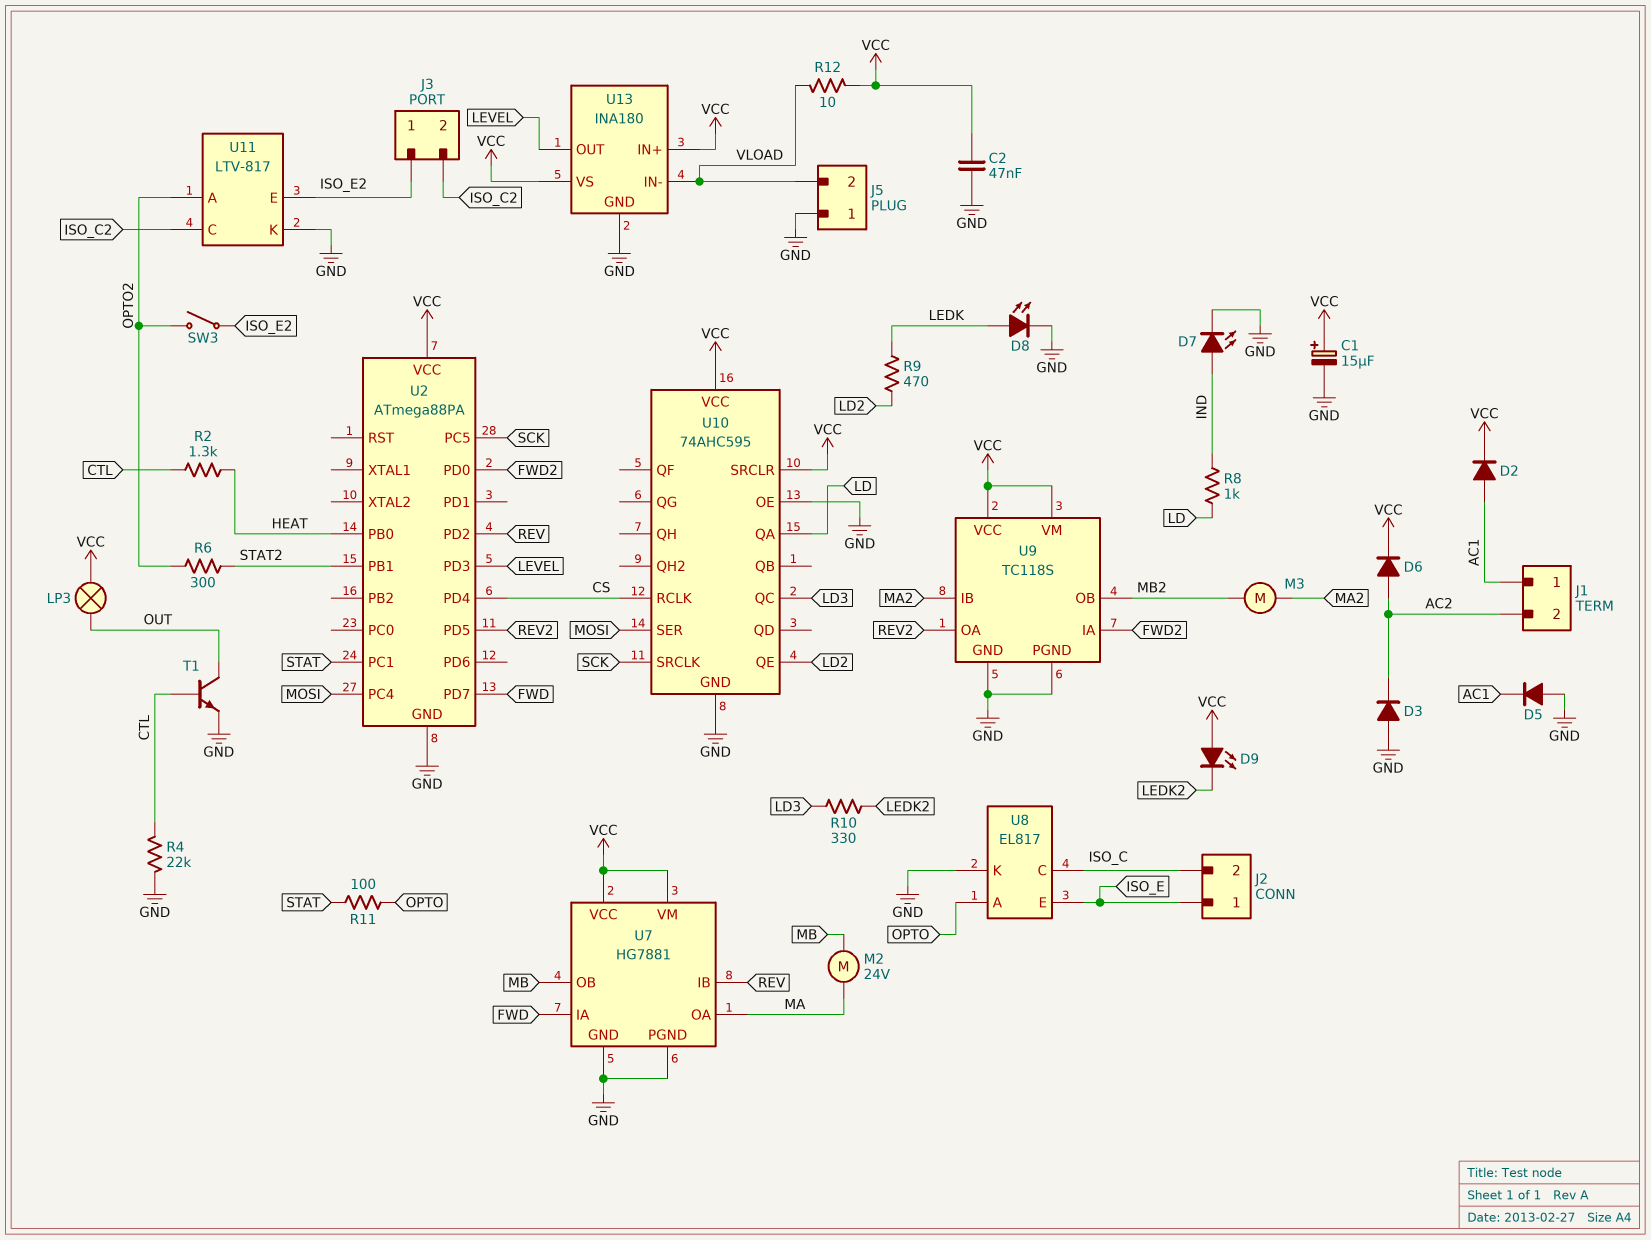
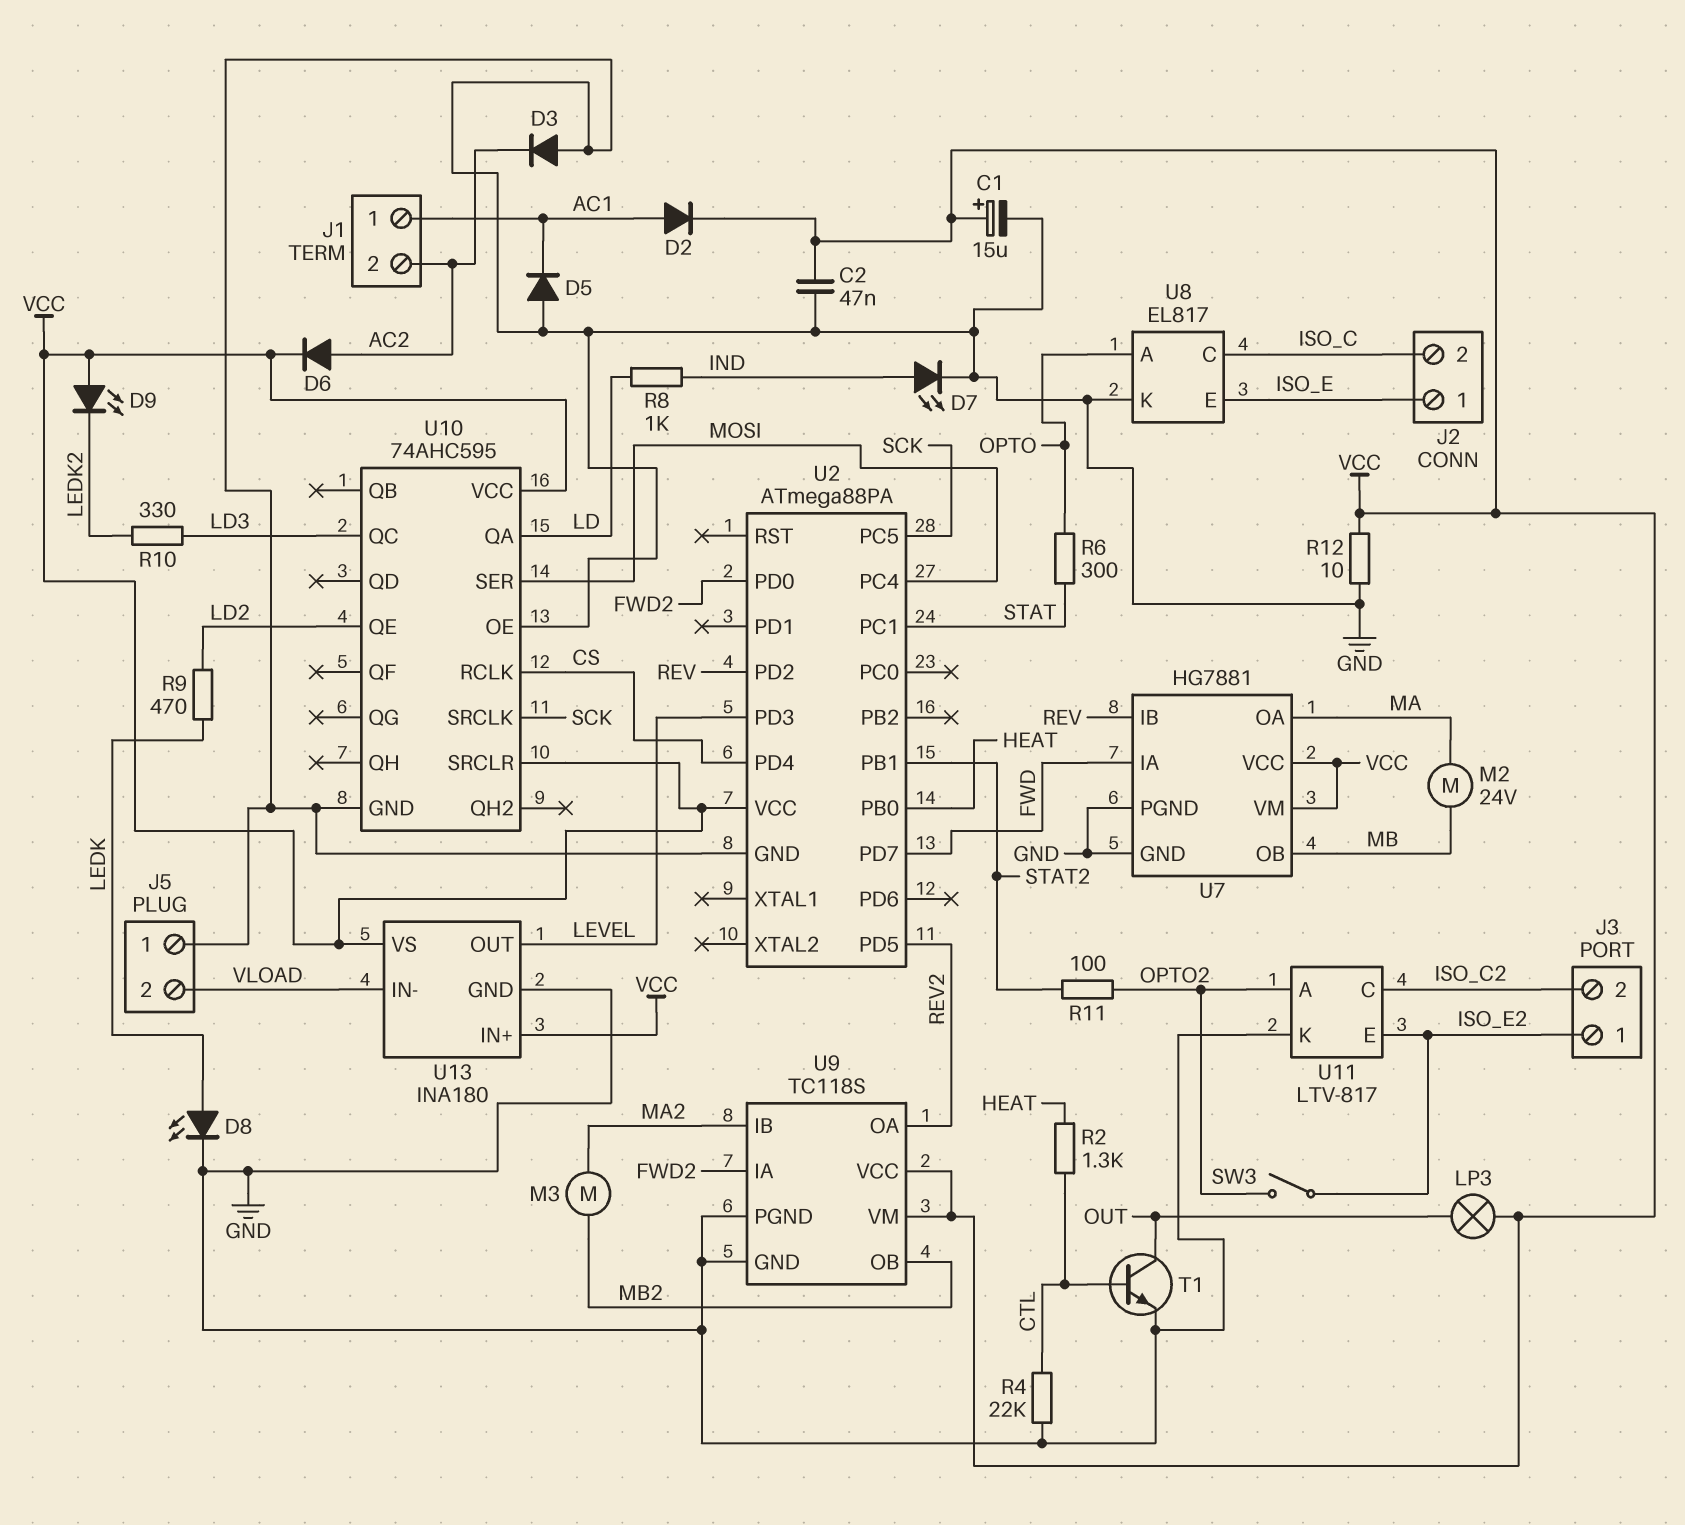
R6: 300 (OPTO2, STAT2) -> 300 (OPTO, STAT)
R11: 100 (OPTO, STAT) -> 100 (OPTO2, STAT2)
R12: 10 (VCC, VLOAD) -> 10 (GND, VCC)

